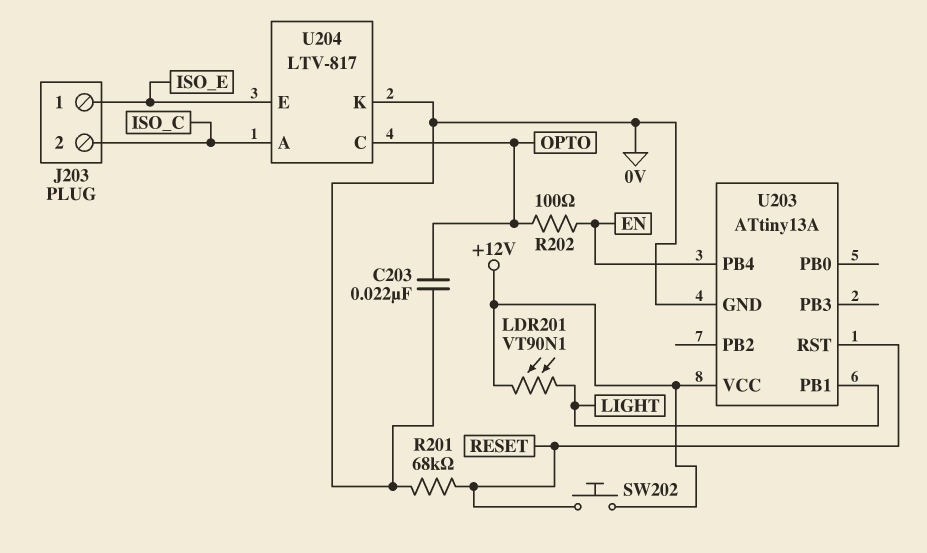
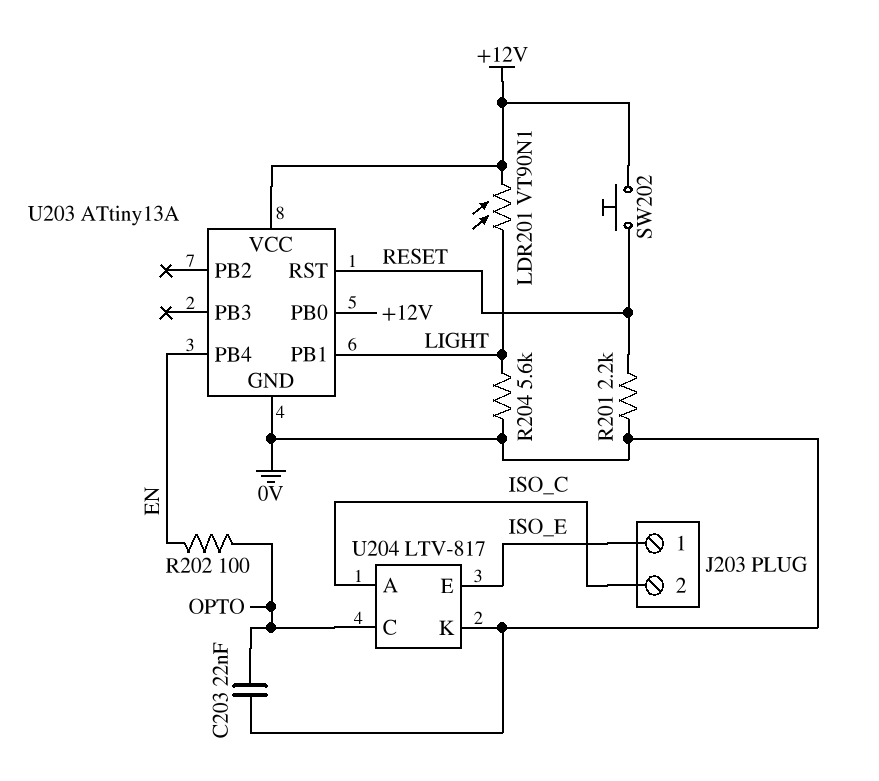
R201: 68k (0V, RESET) -> 2.2k (0V, RESET)
R204: none -> 5.6k (0V, LIGHT)
U203 pin PB0: none -> +12V

